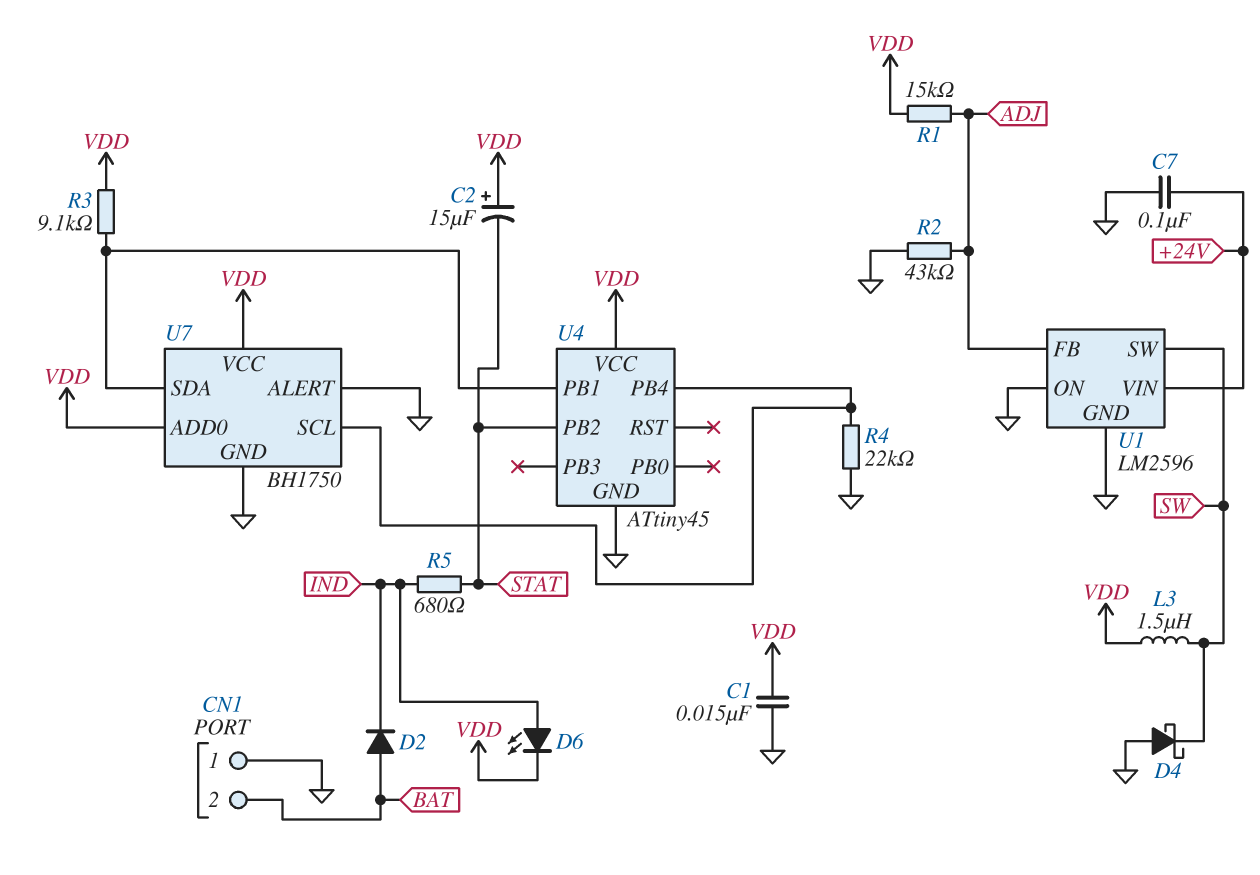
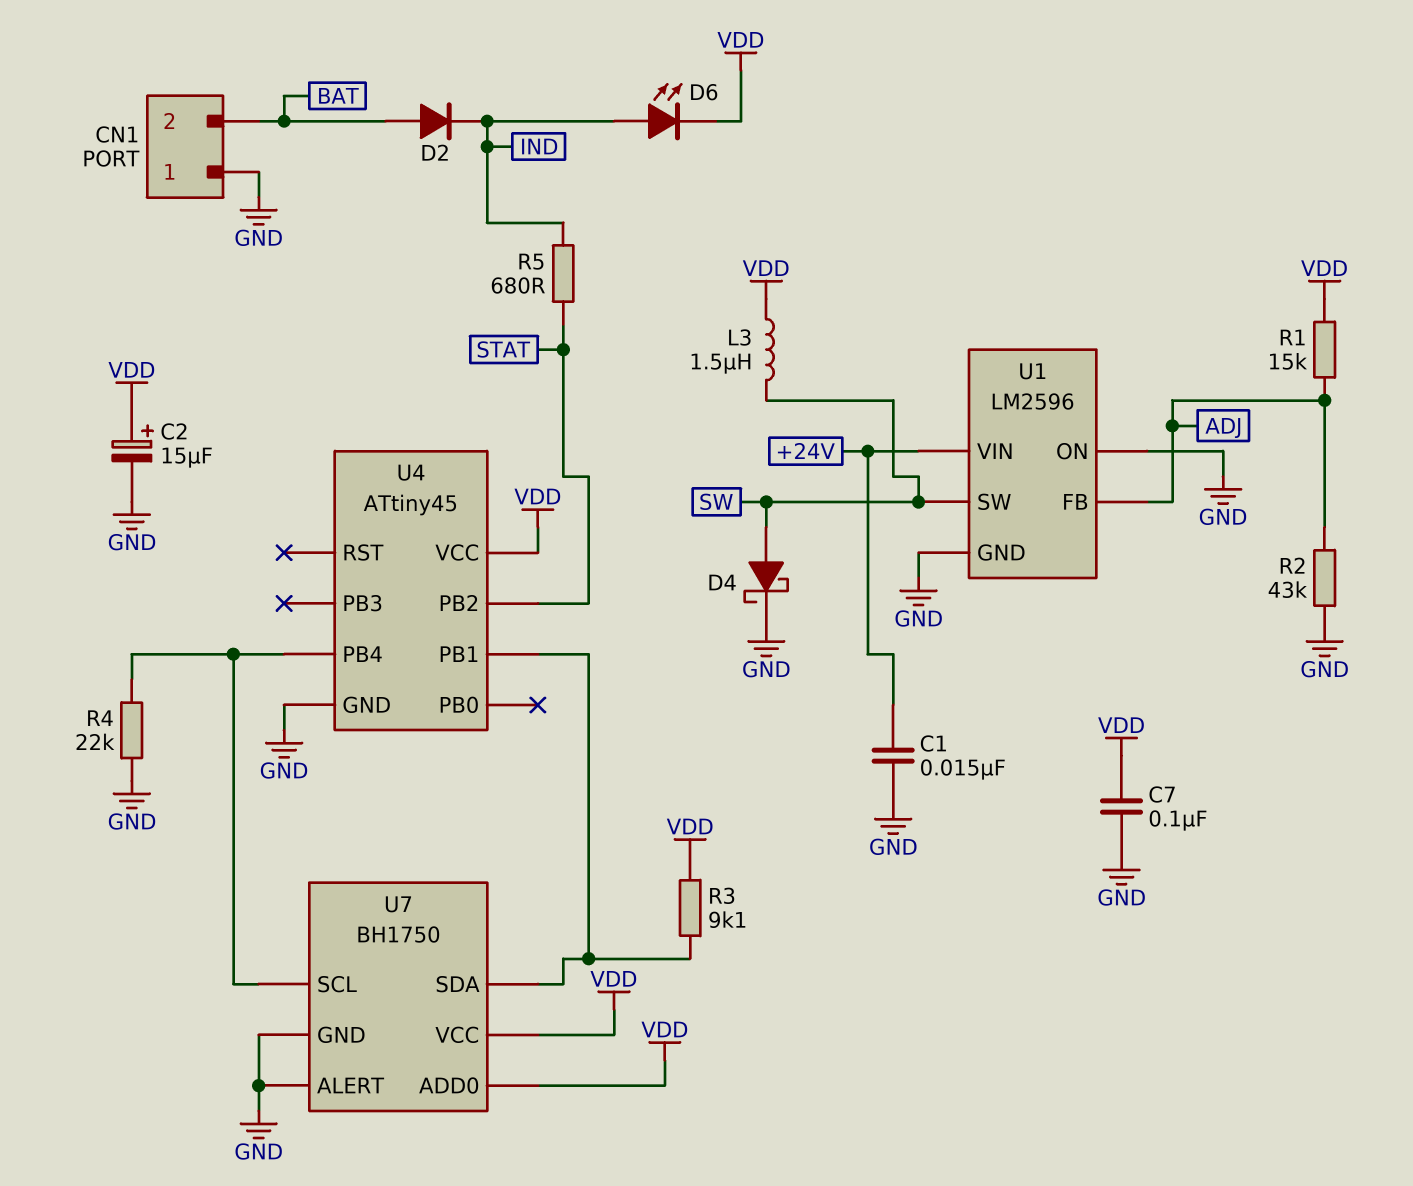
C1: 15nF (GND, VDD) -> 15nF (+24V, GND)
C2: 15uF (plus VDD, minus STAT) -> 15uF (plus VDD, minus GND)
C7: 100nF (+24V, GND) -> 100nF (GND, VDD)
D4: schottky (A GND, K SW) -> schottky (A SW, K GND)

